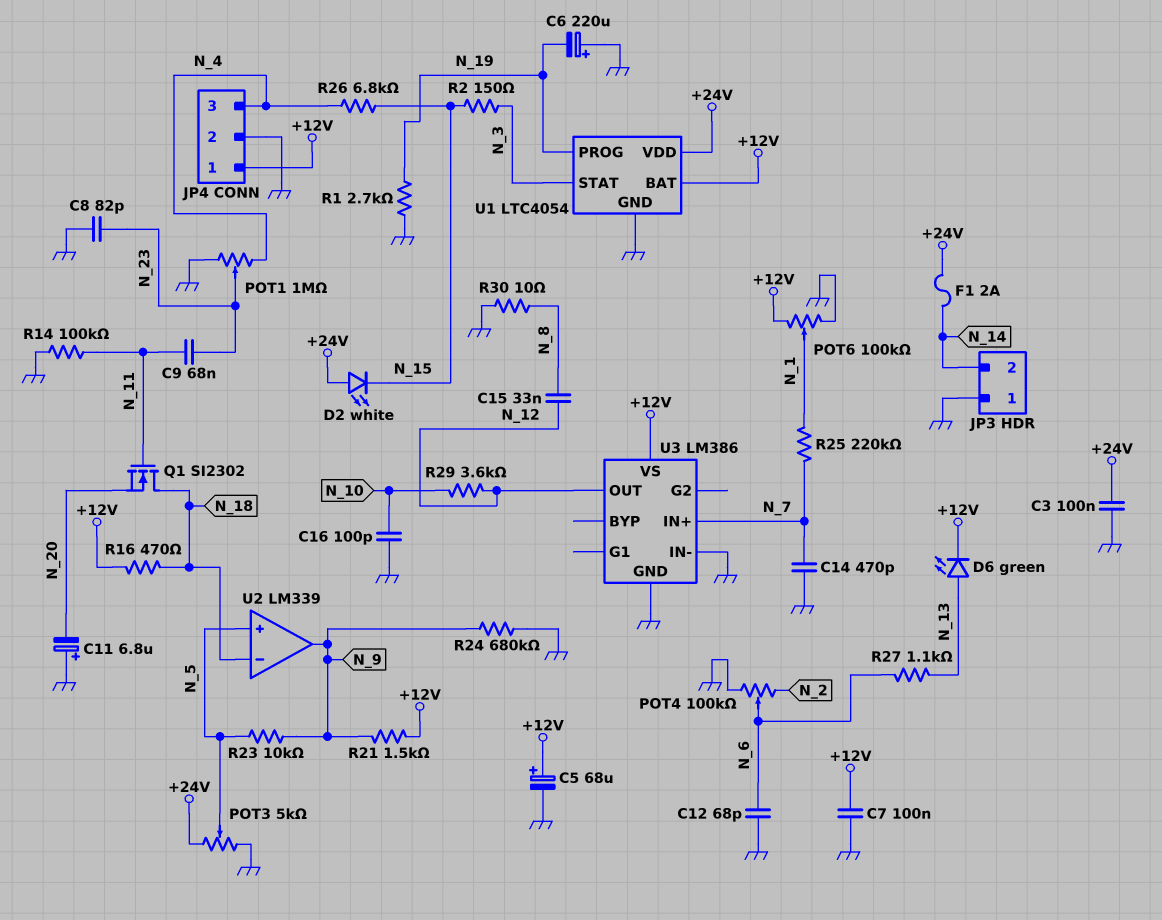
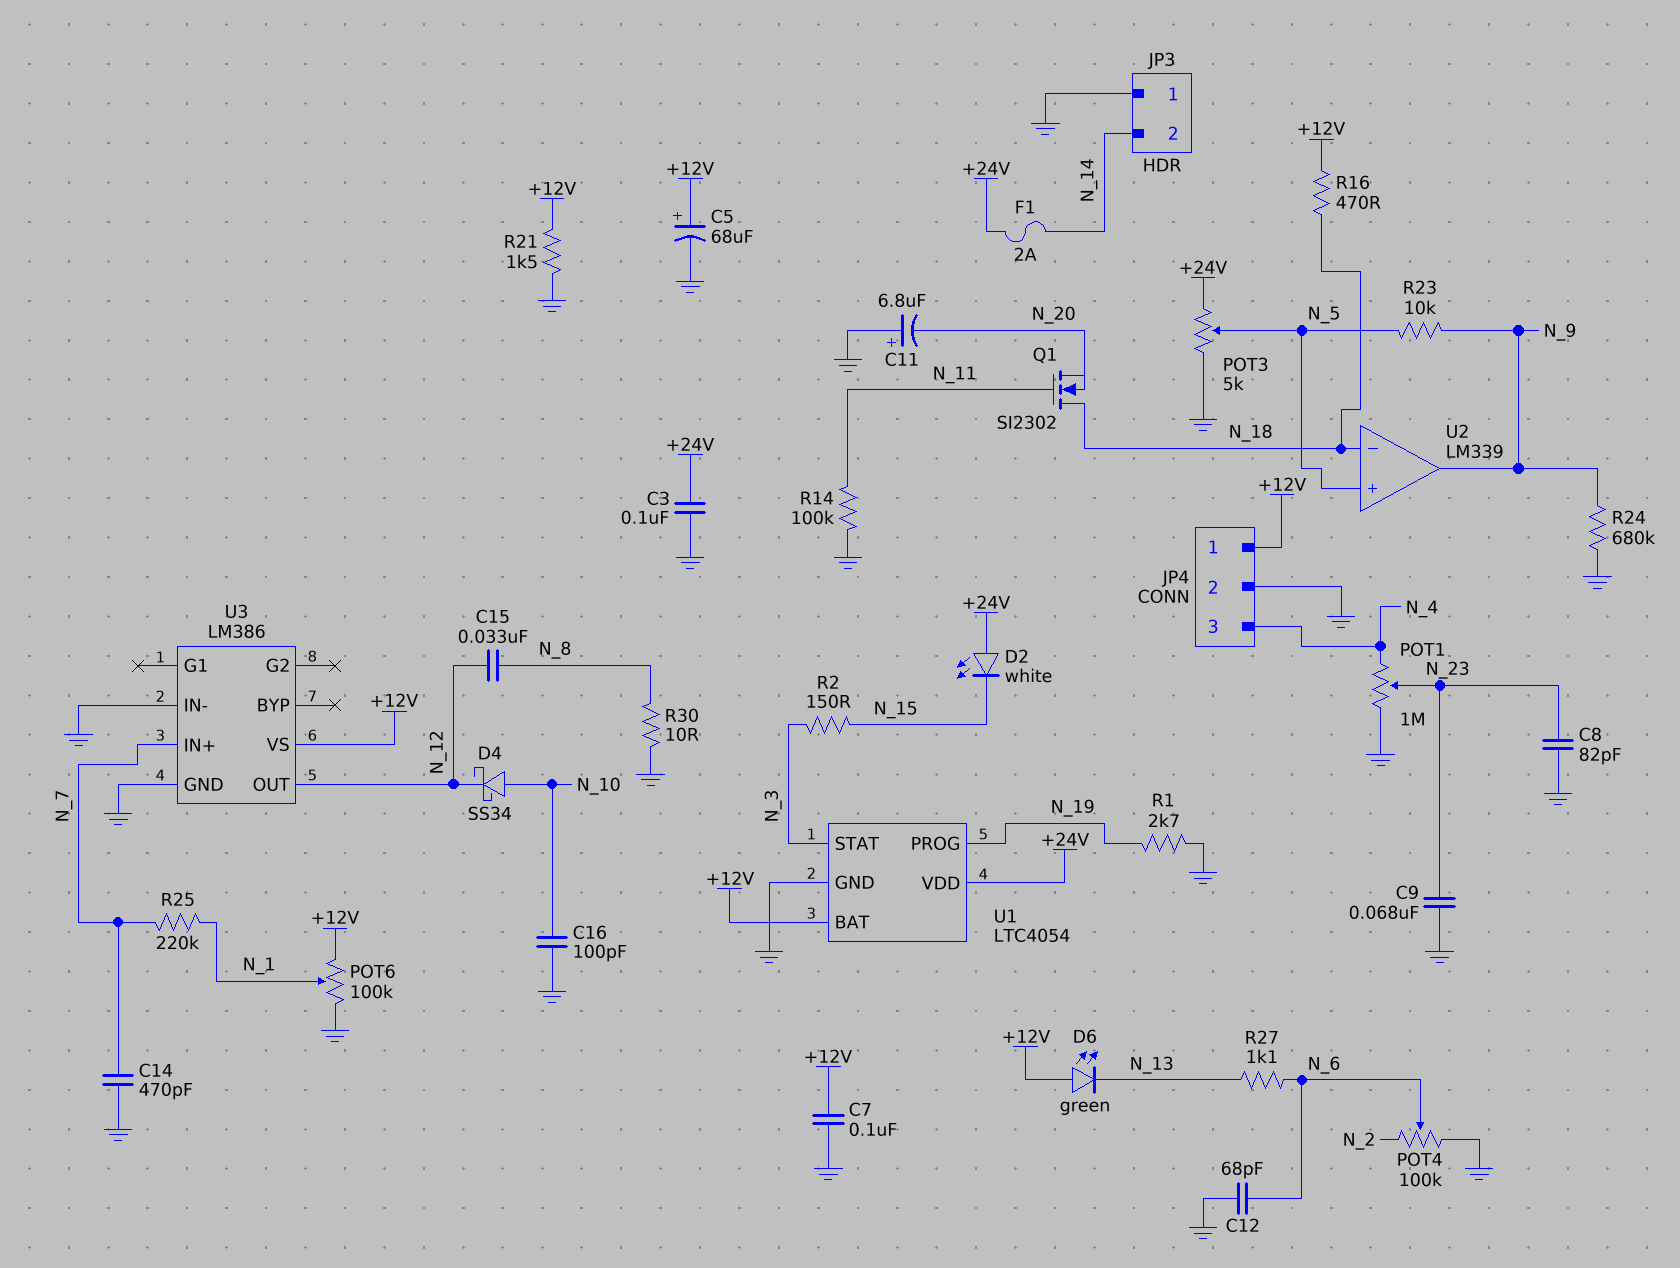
C6: 220uF (plus GND, minus N_19) -> none
C9: 68nF (N_11, N_23) -> 68nF (GND, N_23)
D4: none -> schottky SS34 (A N_10, K N_12)
D6: LED green (A N_13, K +12V) -> LED green (A +12V, K N_13)
R21: 1.5k (+12V, N_9) -> 1.5k (+12V, GND)
R26: 6.8k (N_4, N_15) -> none
R29: 3.6k (N_10, N_12) -> none

